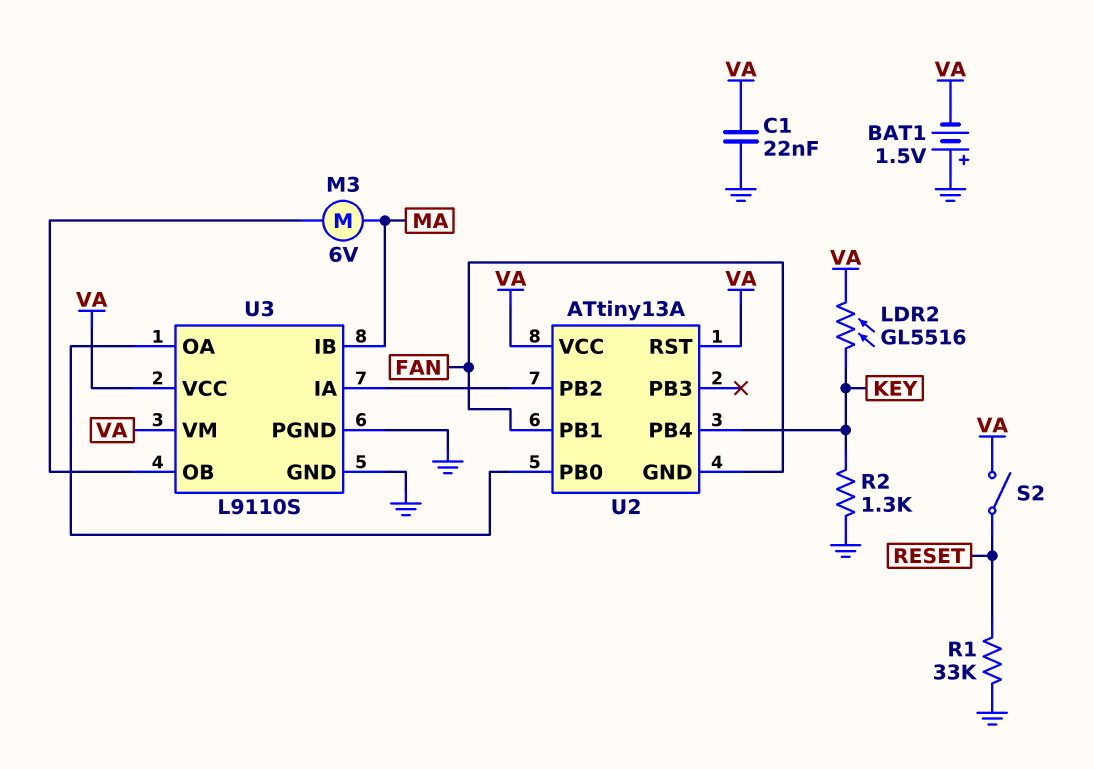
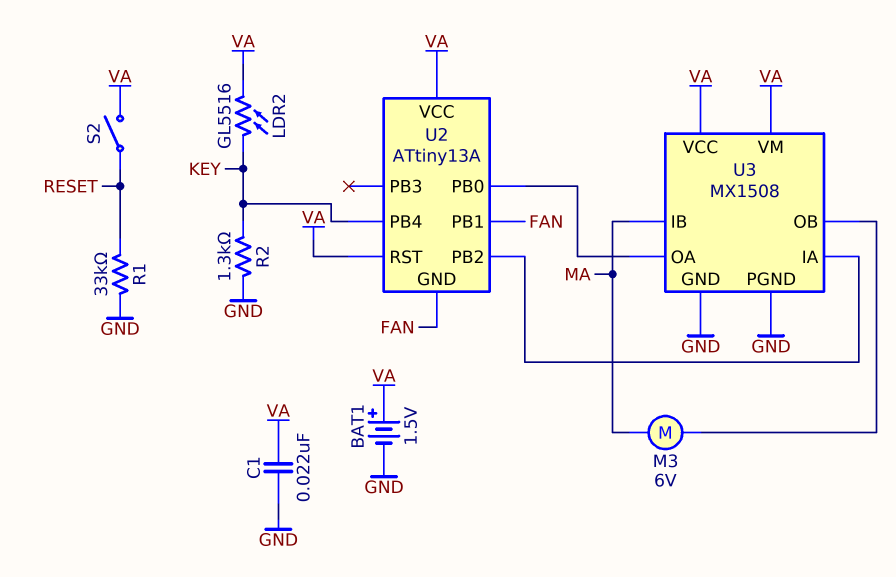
BAT1: 1.5V (plus GND, minus VA) -> 1.5V (plus VA, minus GND)
U3: L9110S -> MX1508

